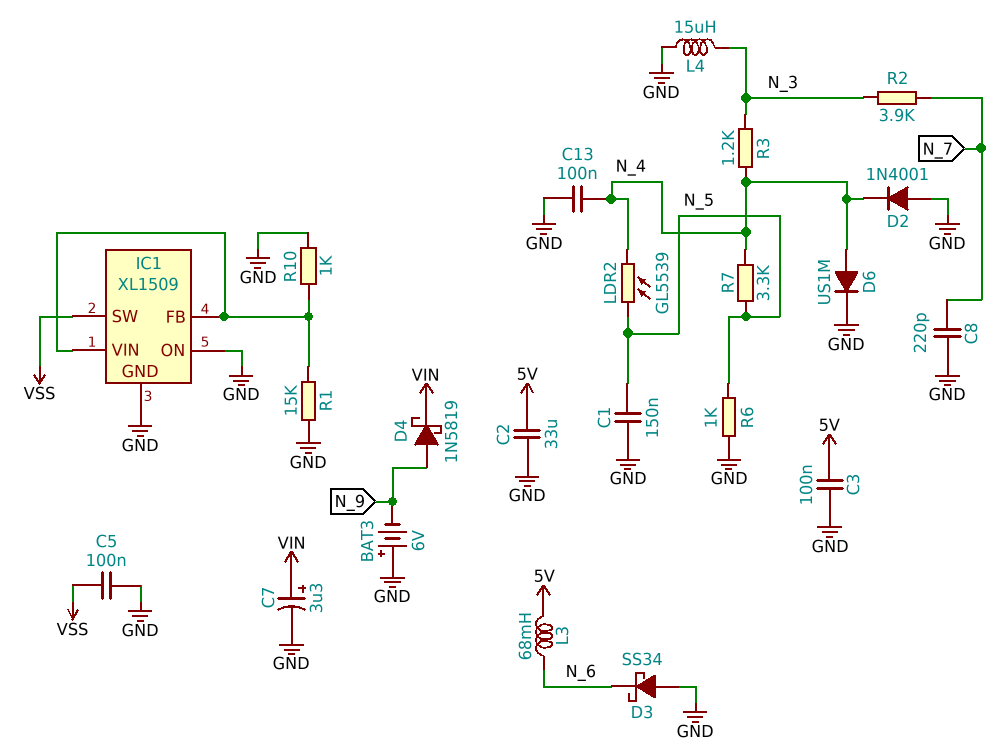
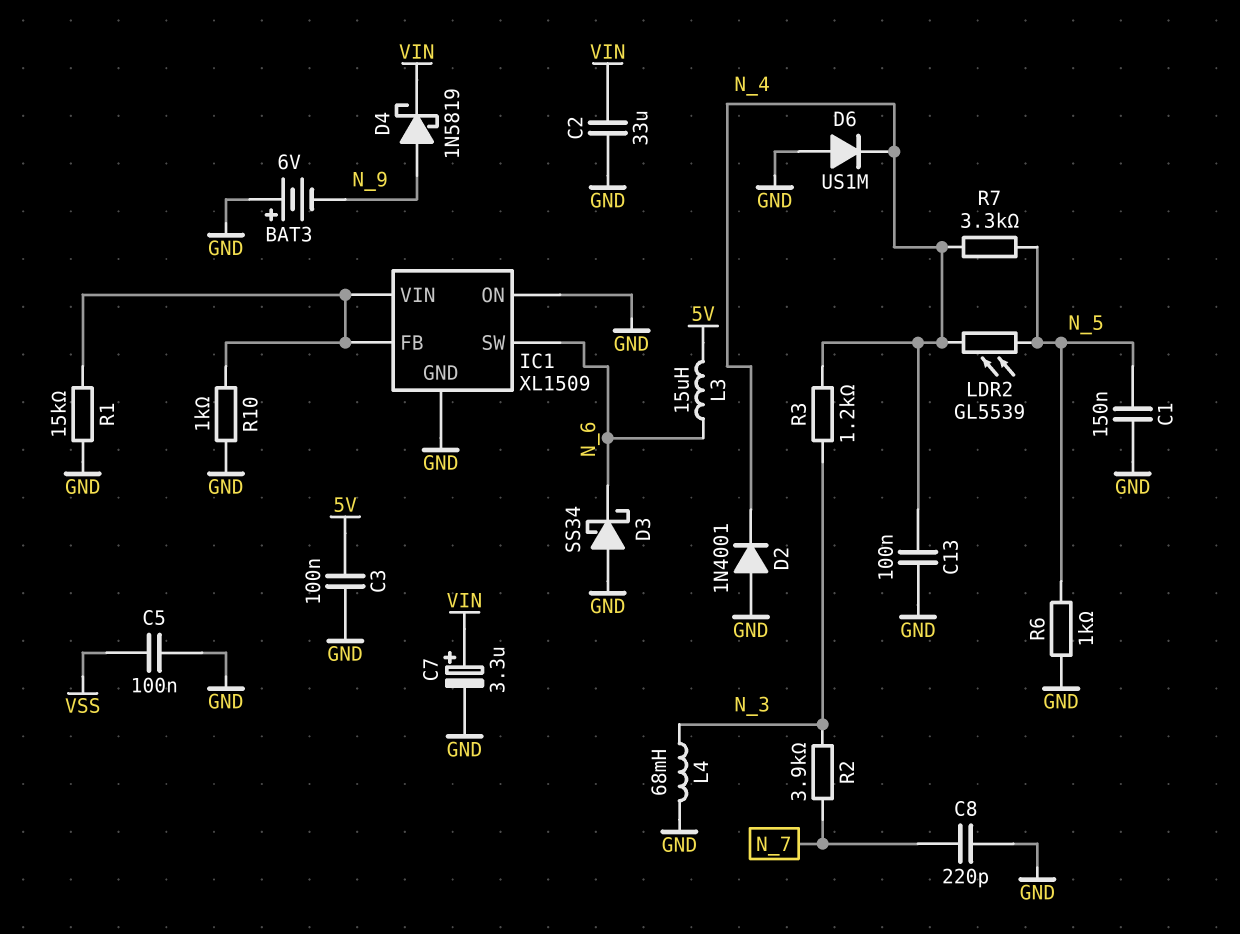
C2: 33uF (5V, GND) -> 33uF (GND, VIN)
D6: diode US1M (A N_4, K GND) -> diode US1M (A GND, K N_4)
IC1 pin SW: VSS -> N_6
L3: 68mH (5V, N_6) -> 15uH (5V, N_6)
L4: 15uH (GND, N_3) -> 68mH (GND, N_3)

